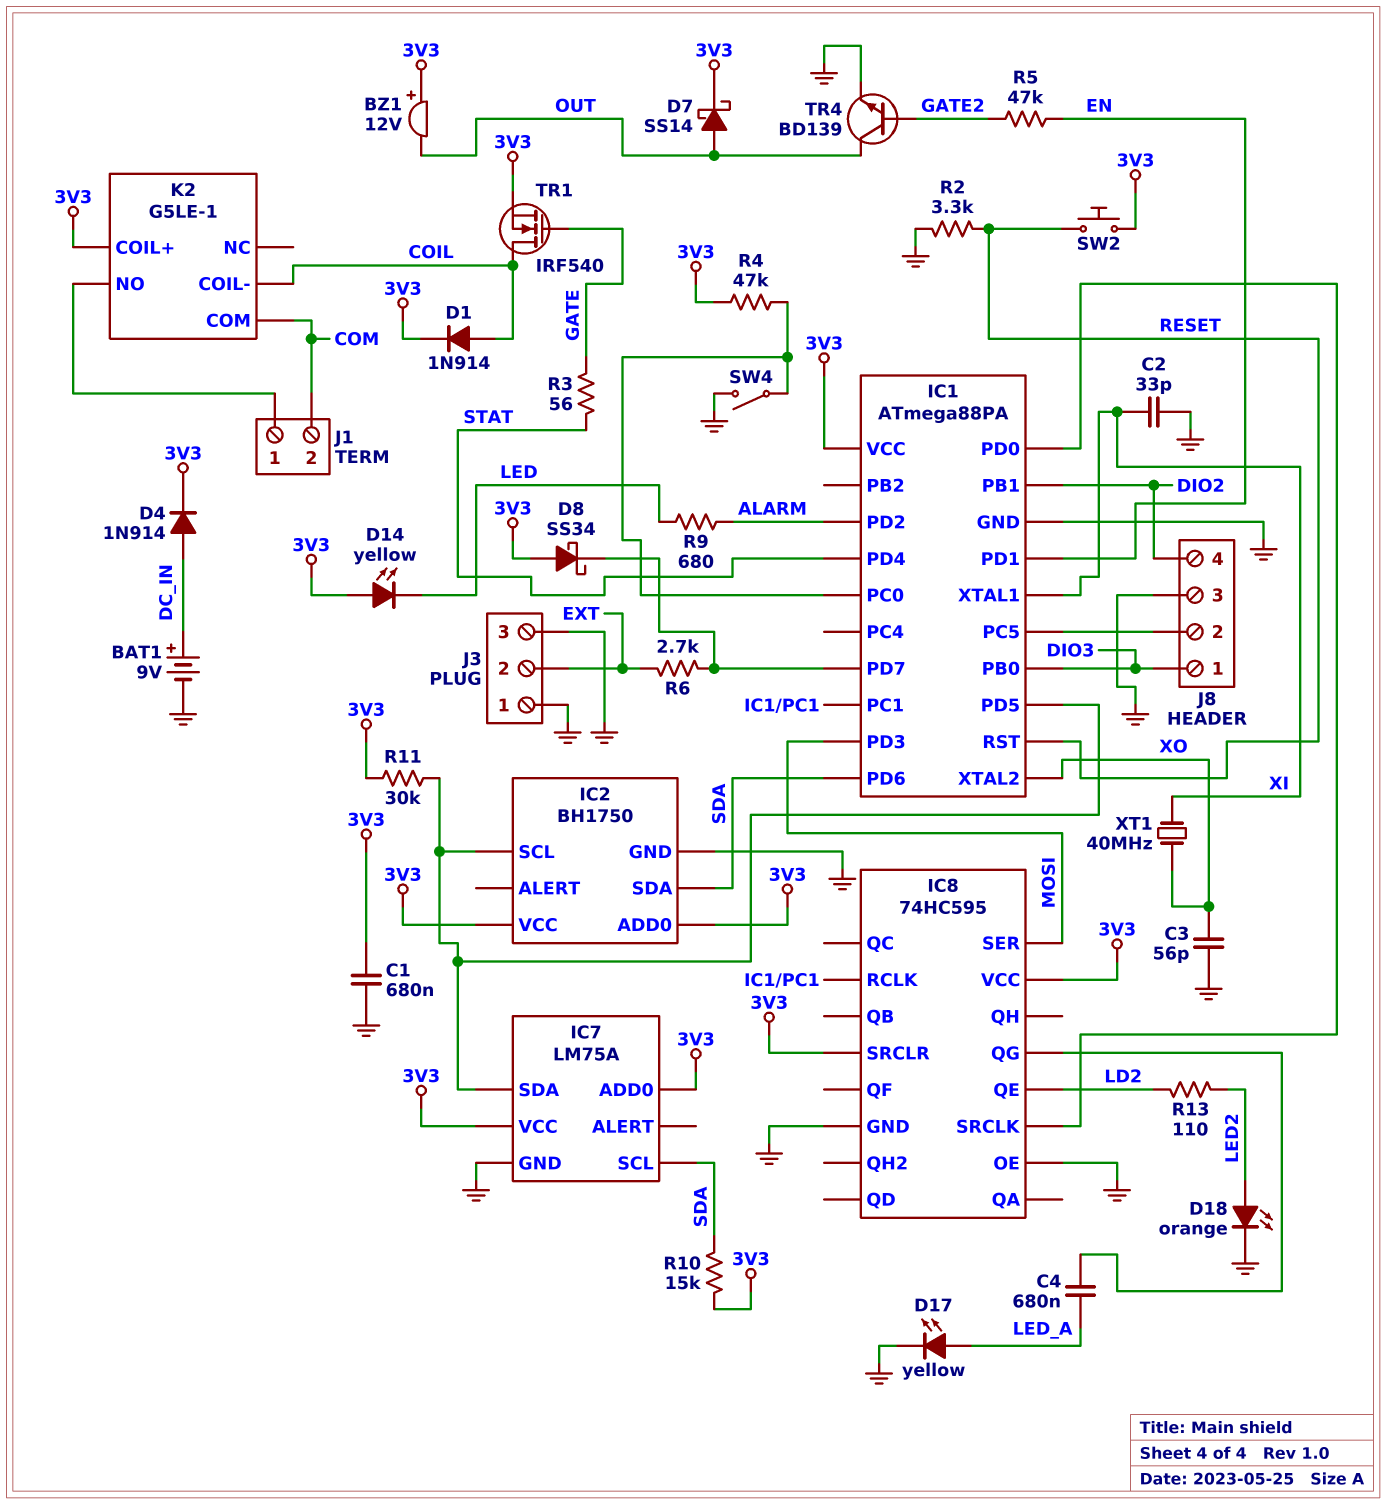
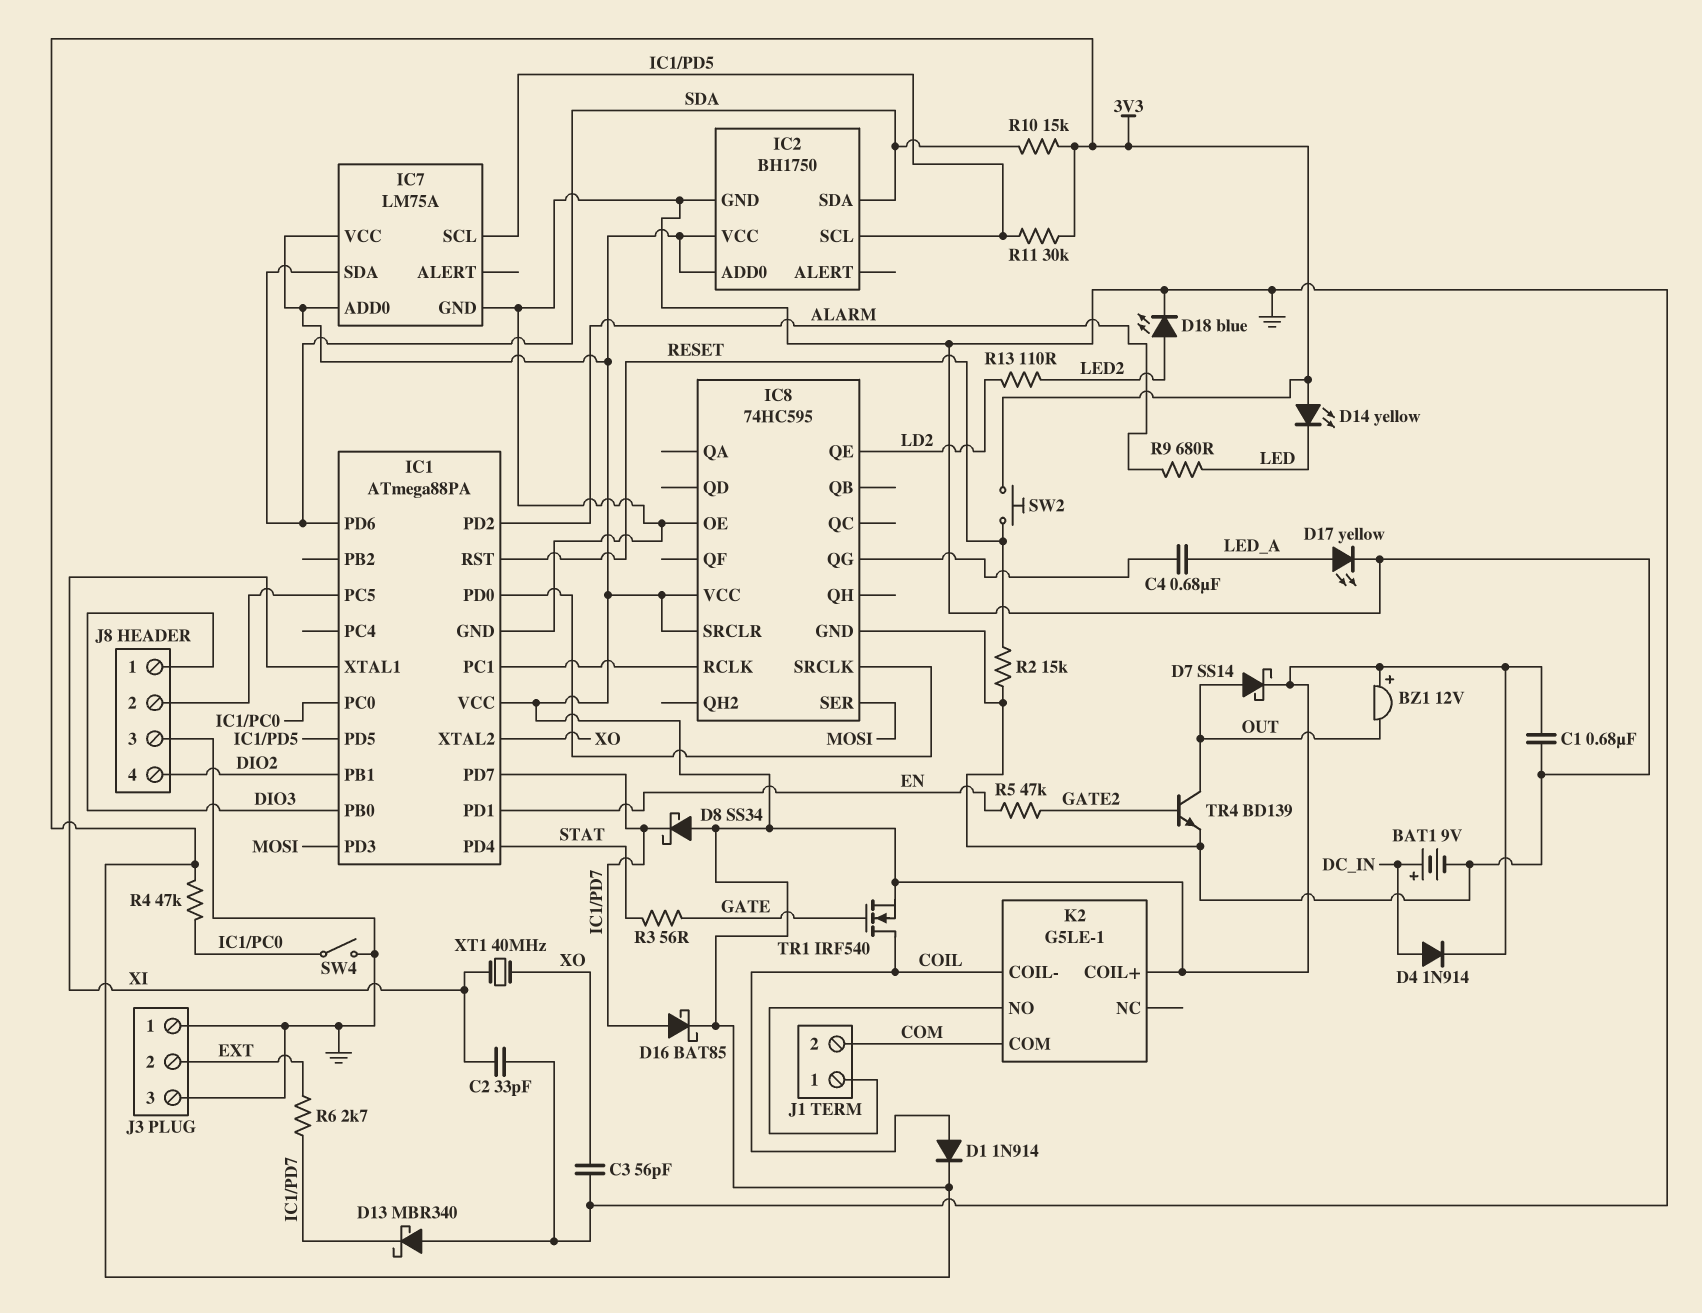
D13: none -> schottky MBR340 (A GND, K IC1/PD7)
D16: none -> schottky BAT85 (A IC1/PD7, K 3V3)
D18: LED orange (A LED2, K GND) -> LED blue (A LED2, K GND)
IC7 pin SCL: SDA -> IC1/PD5
IC7 pin SDA: IC1/PD5 -> SDA
R2: 3.3k (GND, RESET) -> 15k (GND, RESET)

